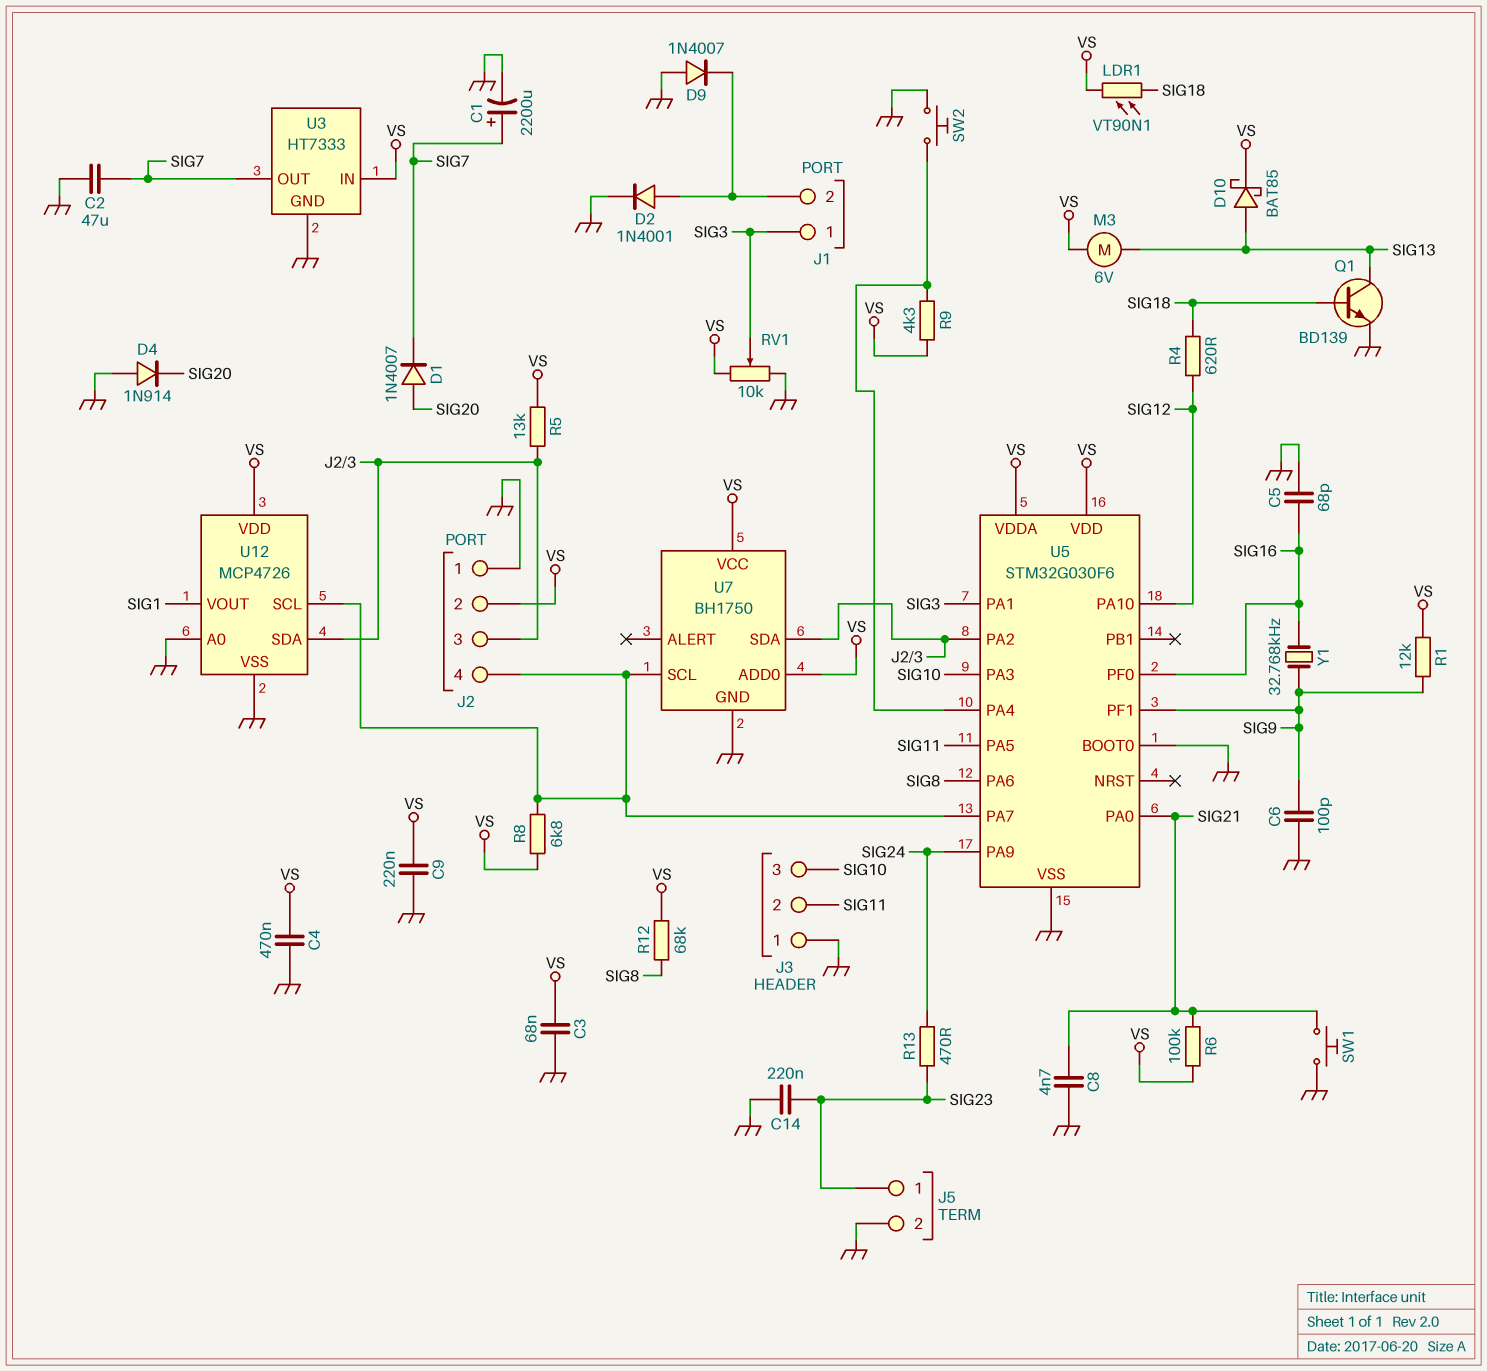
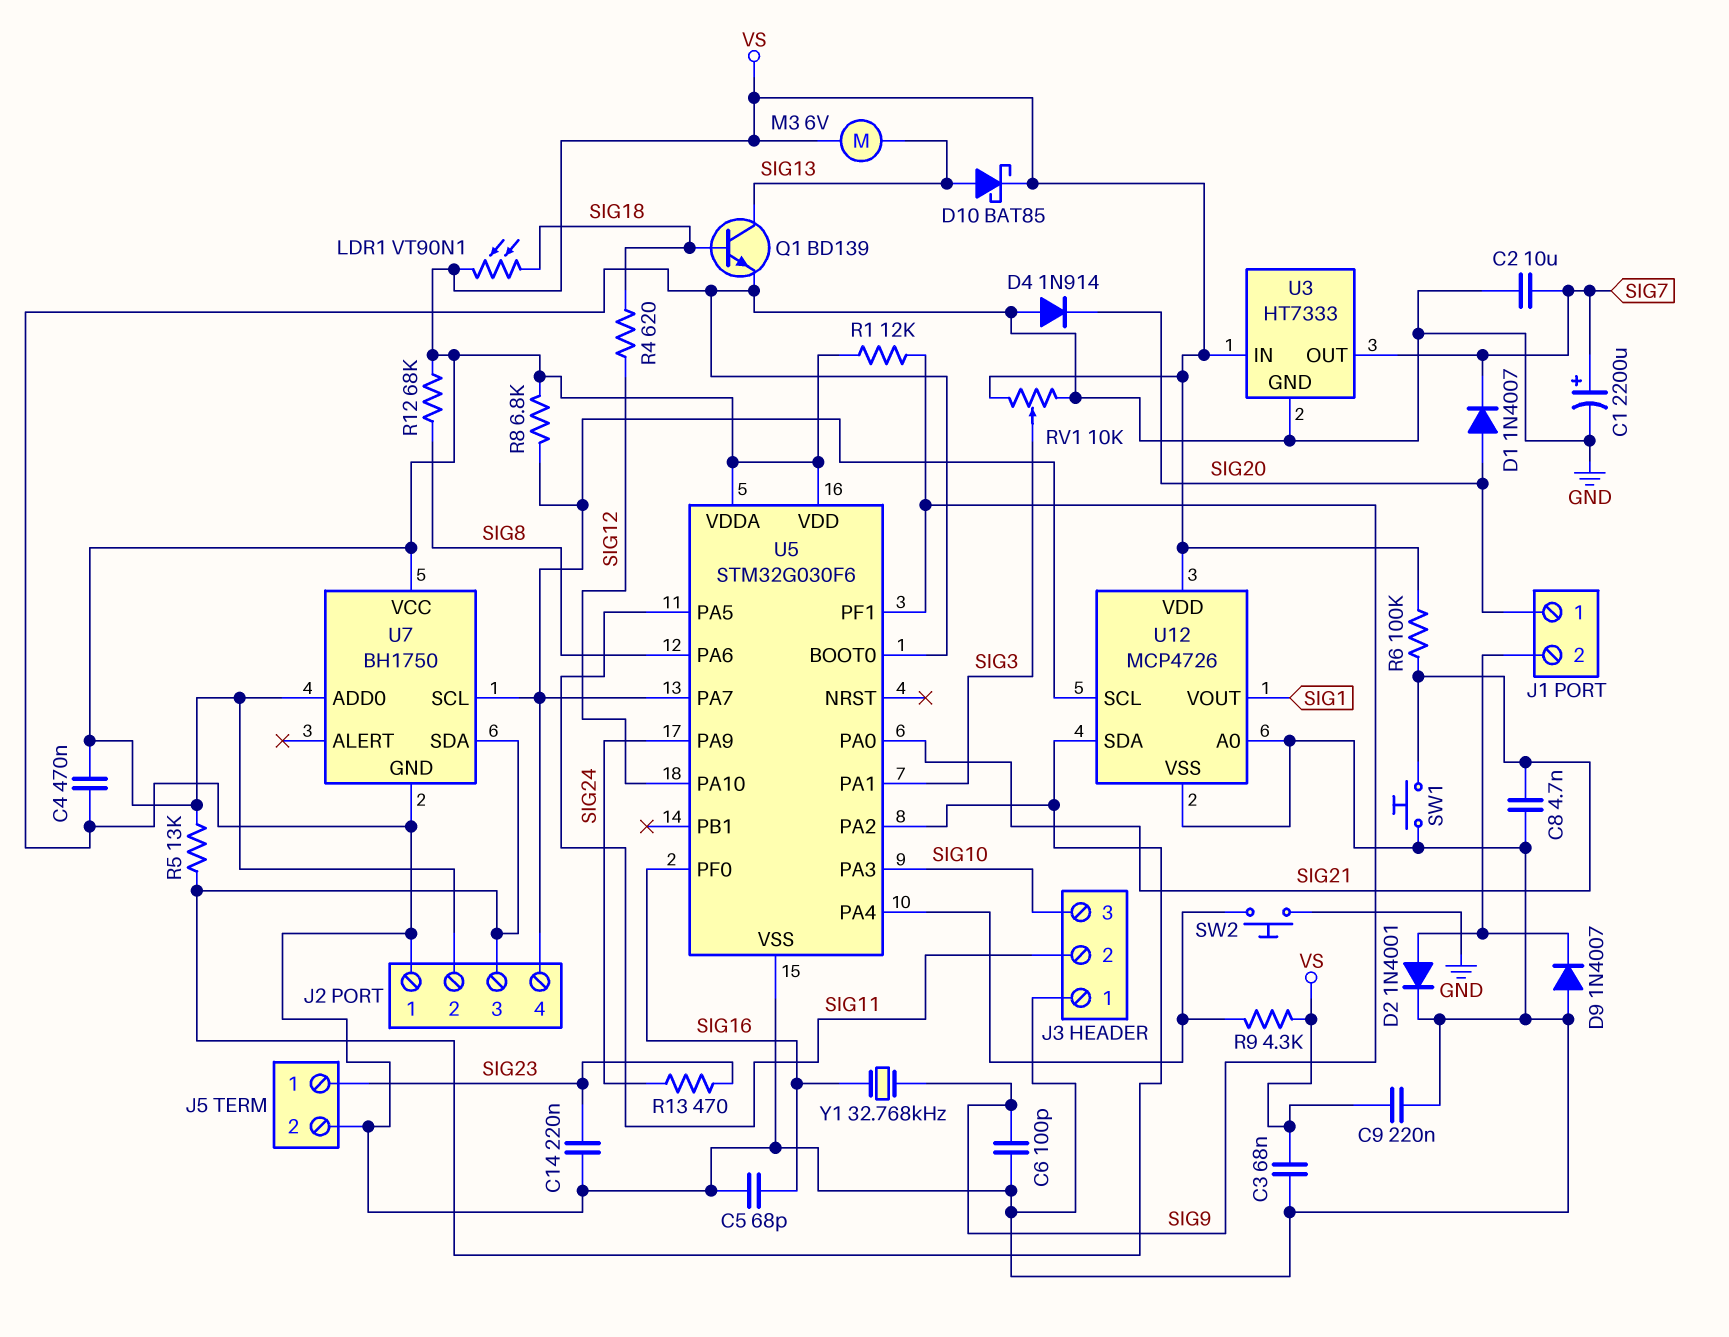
C2: 47uF (GND, SIG7) -> 10uF (GND, SIG7)
J1 pin 1: SIG3 -> SIG20

